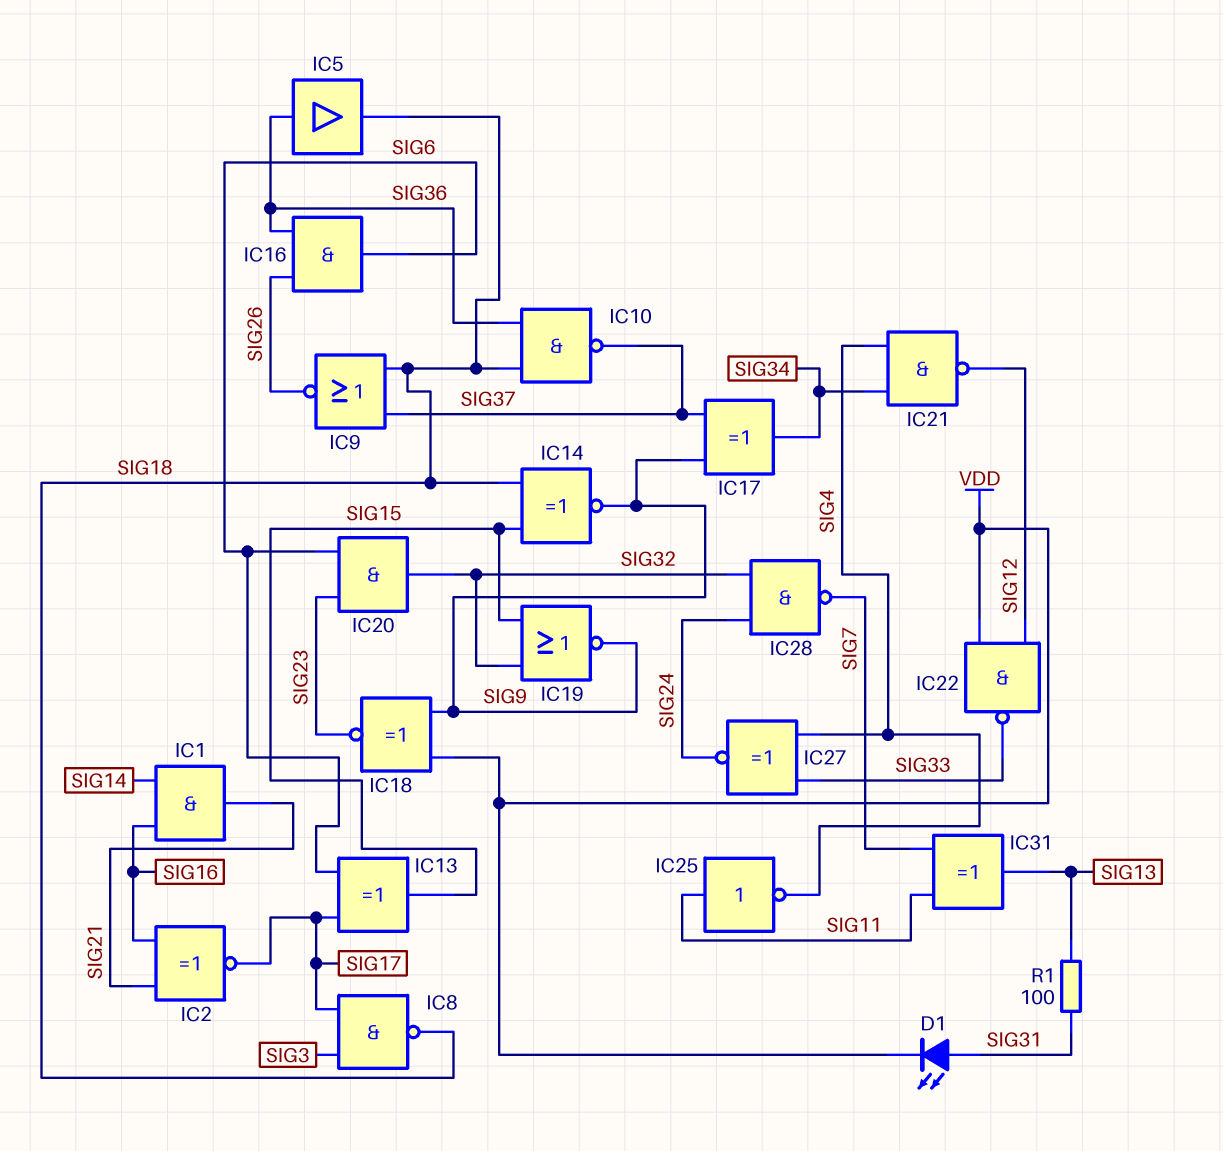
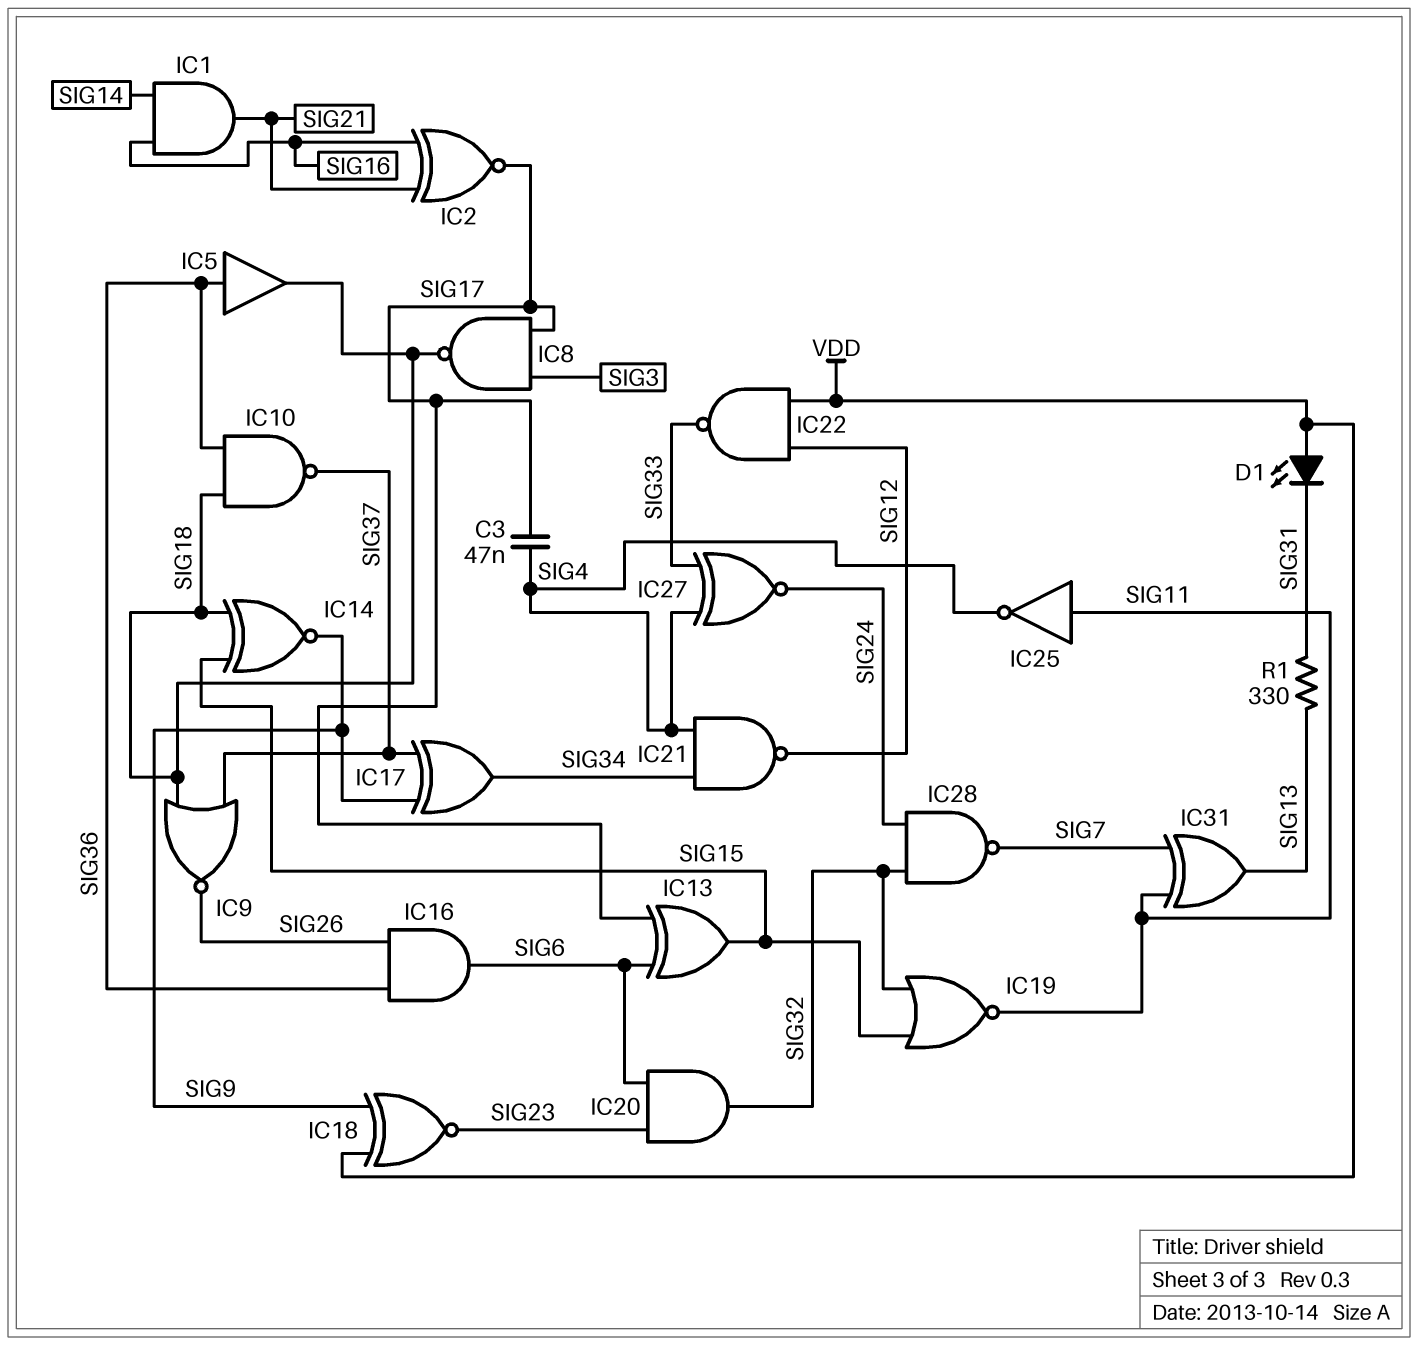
C3: none -> 47nF (SIG4, SIG17)
D1: LED (A SIG31, K VDD) -> LED (A VDD, K SIG31)
IC19: NOR (in SIG15, in SIG32, out SIG9) -> NOR (in SIG15, in SIG32, out SIG11)
R1: 100 (SIG13, SIG31) -> 330 (SIG13, SIG31)

